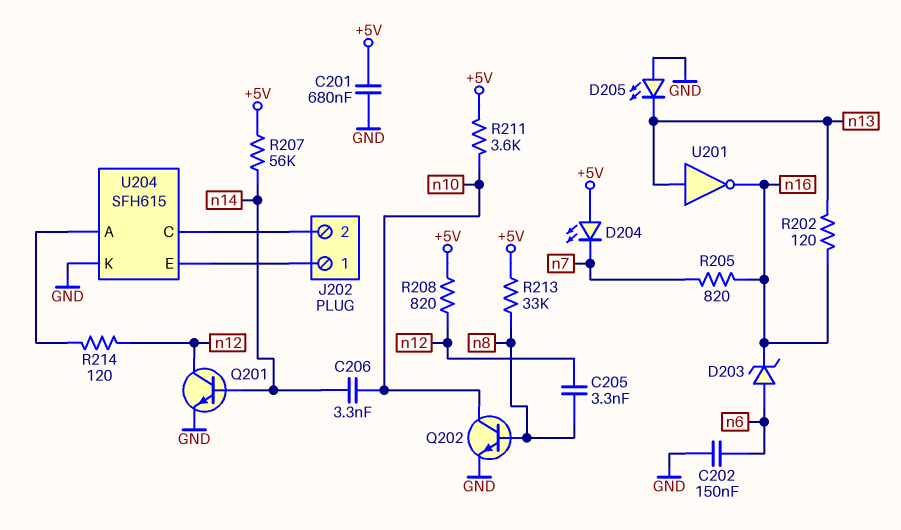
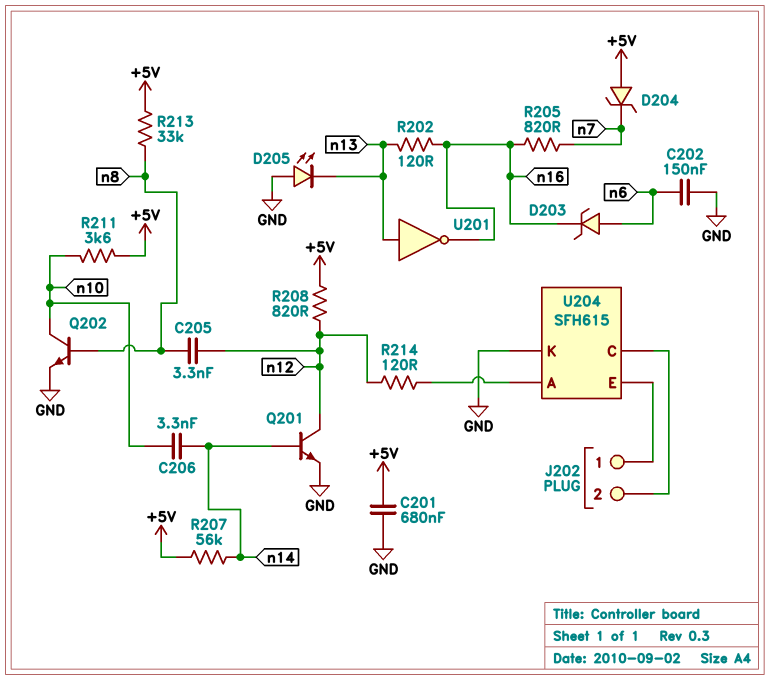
D204: LED (A +5V, K n7) -> zener (A +5V, K n7)

